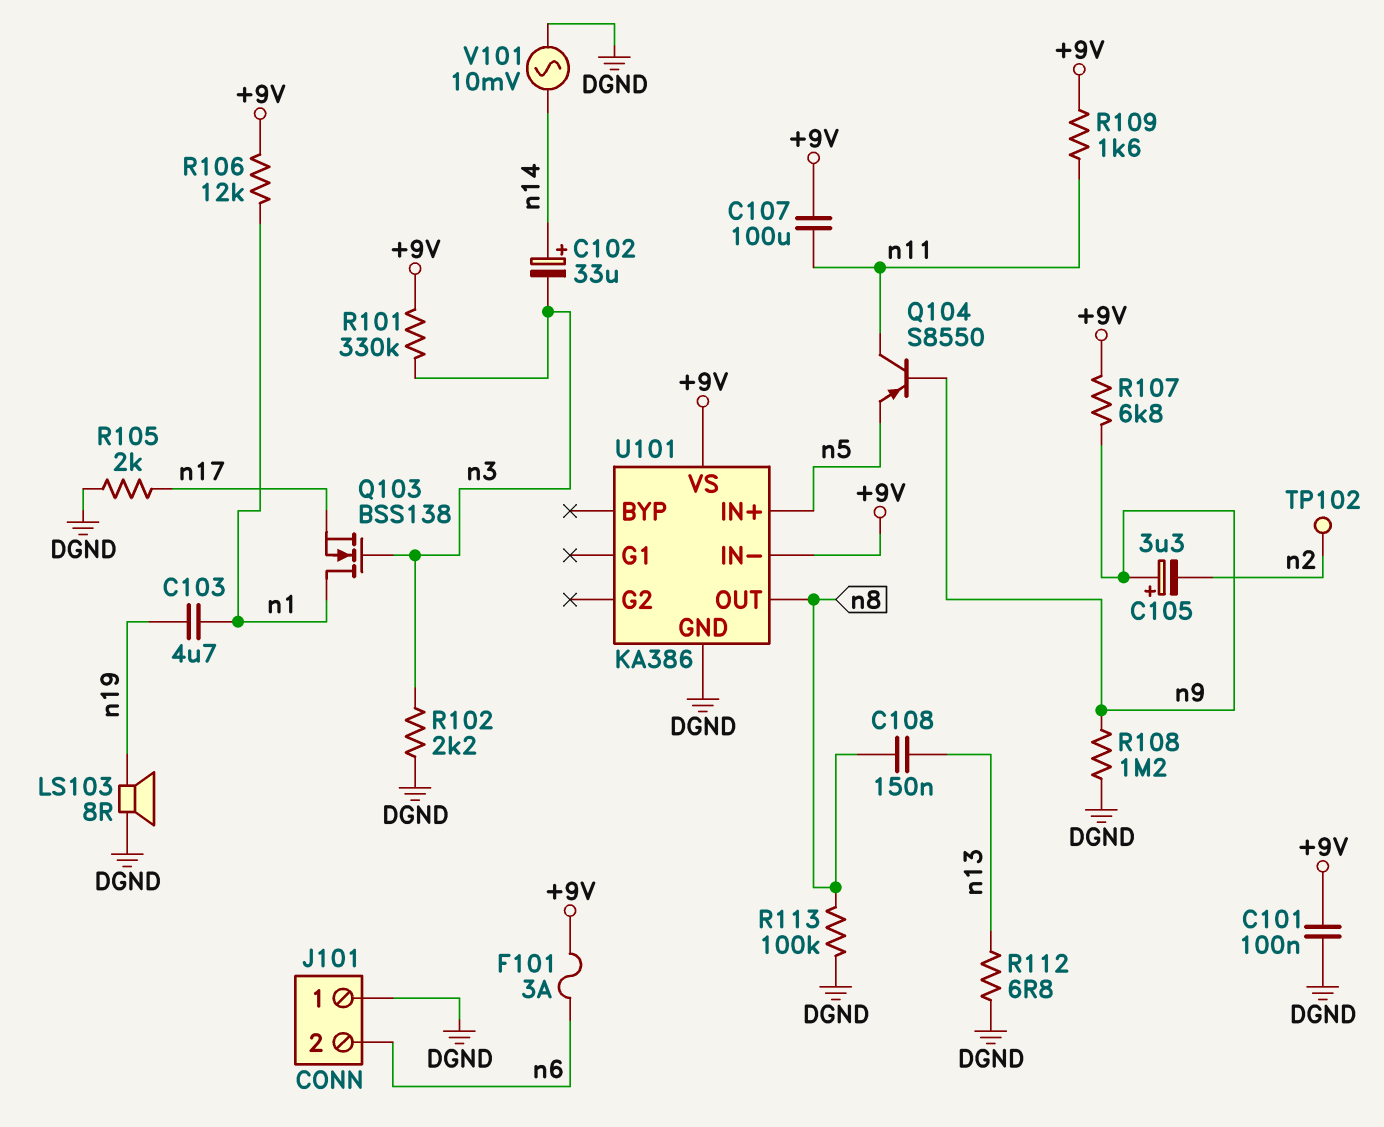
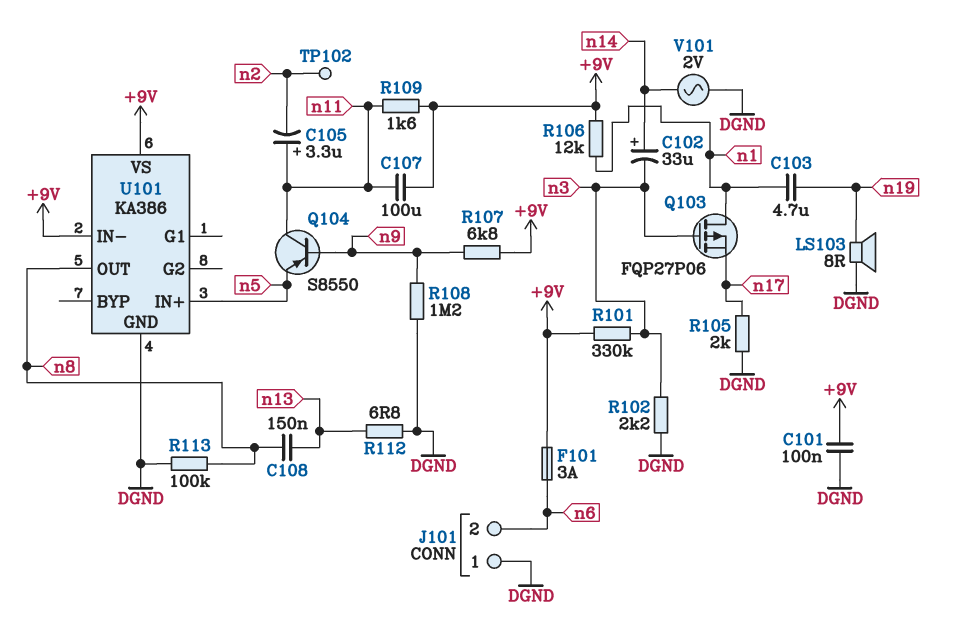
C105: 3.3uF (plus n9, minus n2) -> 3.3uF (plus n11, minus n2)
Q103: NMOS BSS138 (G n3, D n1, S n17) -> PMOS FQP27P06 (G n3, D n1, S n17)
V101: AC 10mV (DGND, n14) -> AC 2V (DGND, n14)

